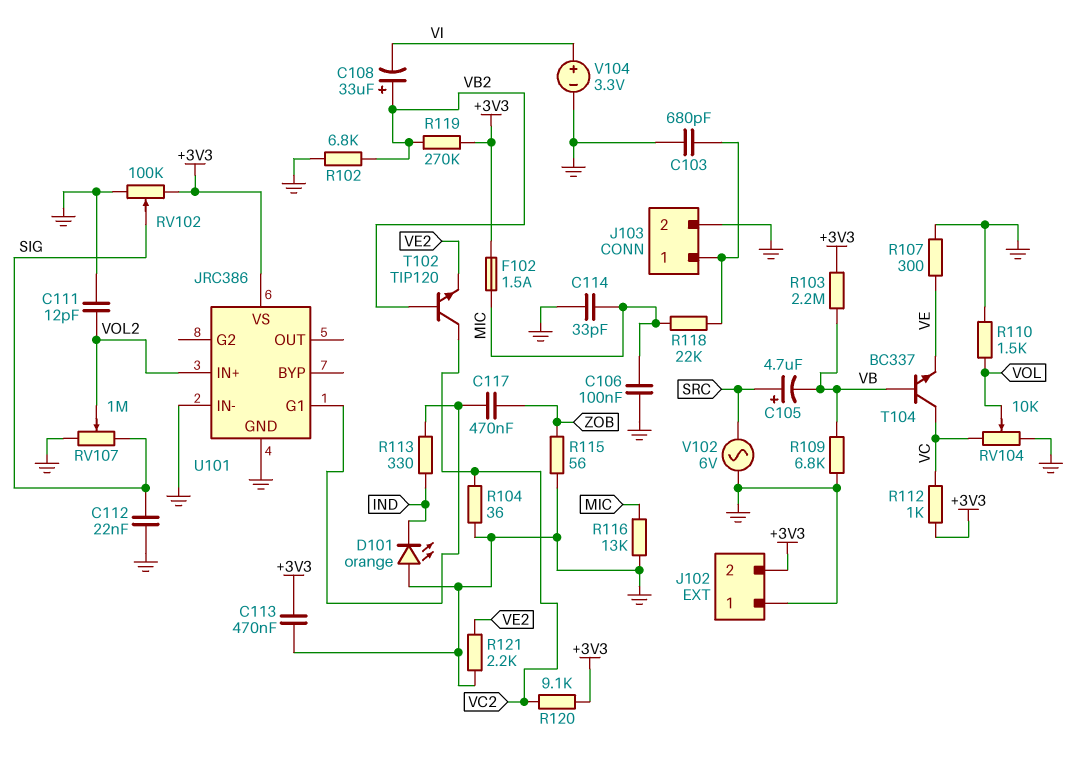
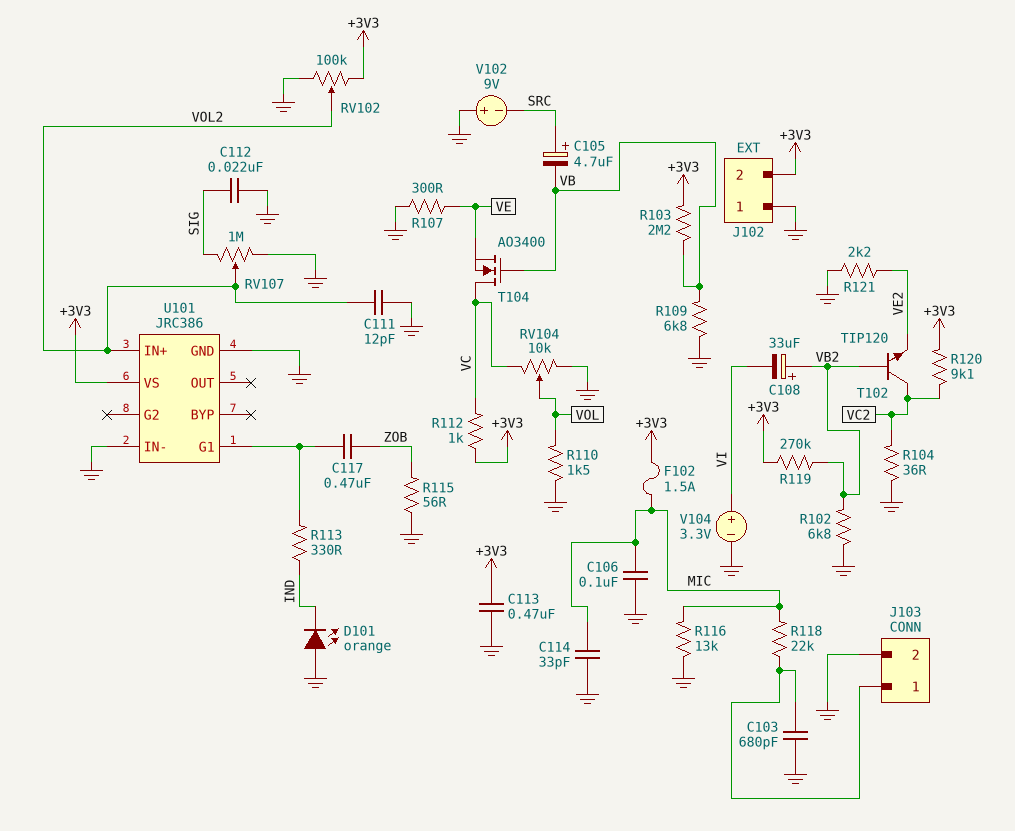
RV102: 100k (+3V3, GND, wiper SIG) -> 100k (+3V3, GND, wiper VOL2)
T104: NPN BC337 (B VB, C VC, E VE) -> NMOS AO3400 (G VB, D VC, S VE)
V102: AC 6V (GND, SRC) -> 9V (plus GND, minus SRC)

